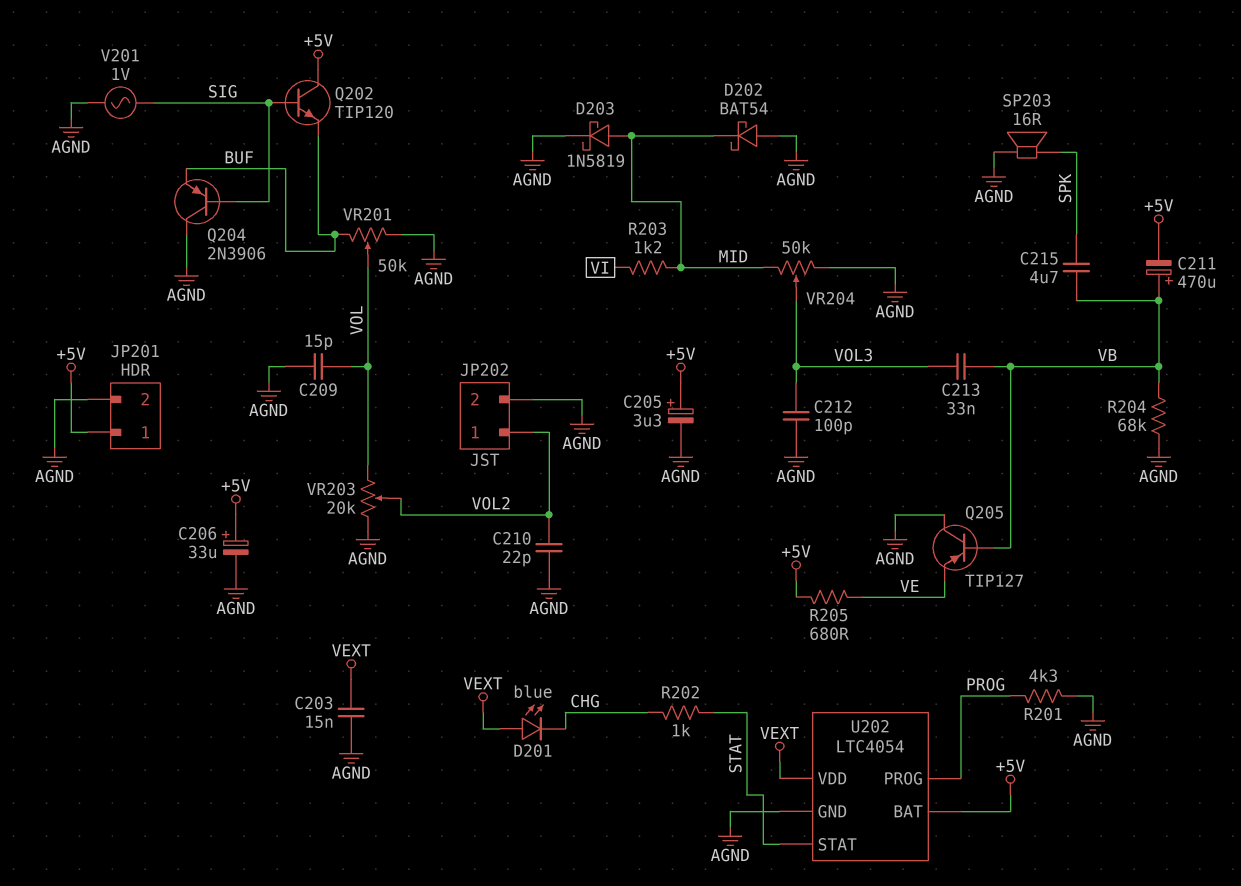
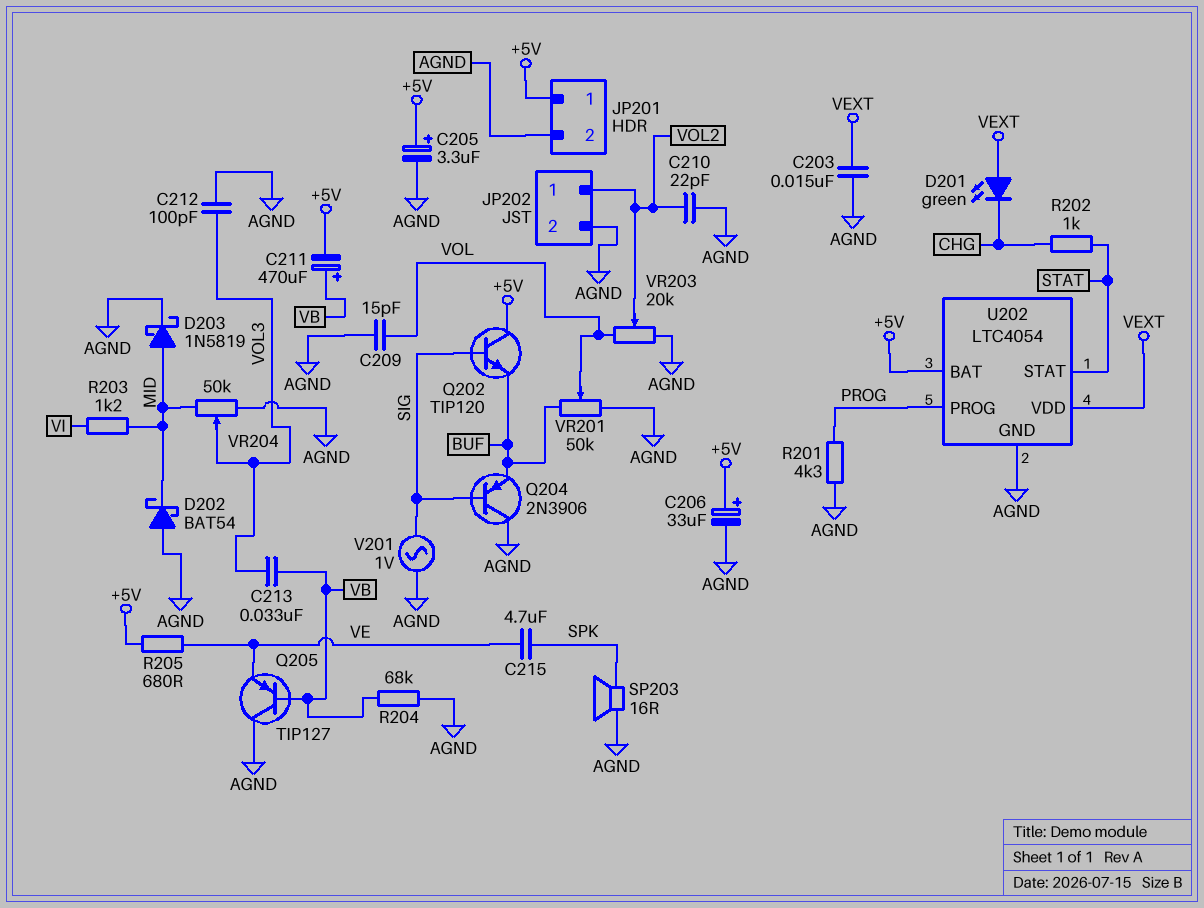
C215: 4.7uF (SPK, VB) -> 4.7uF (SPK, VE)
D201: LED blue (A VEXT, K CHG) -> LED green (A VEXT, K CHG)

